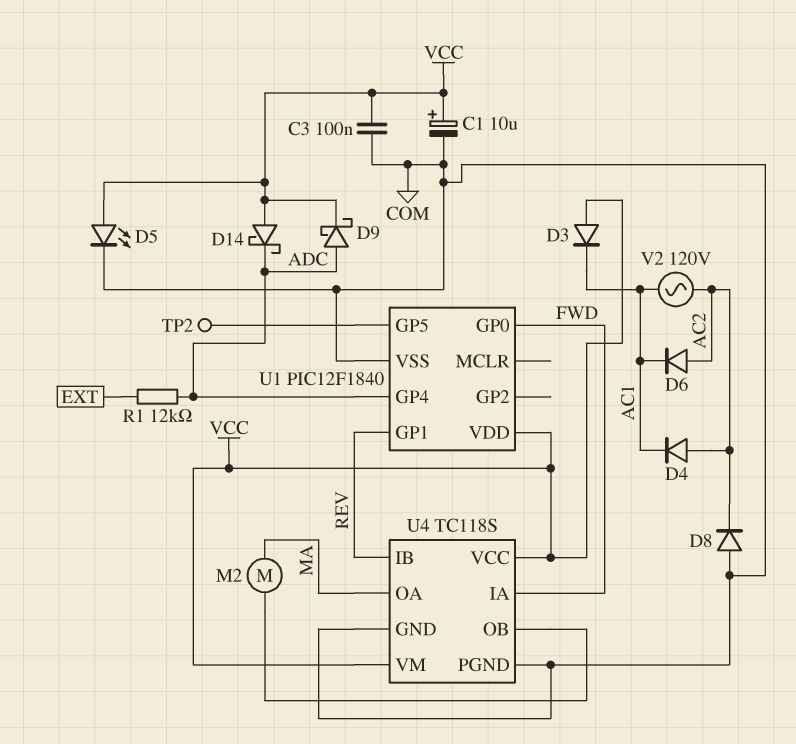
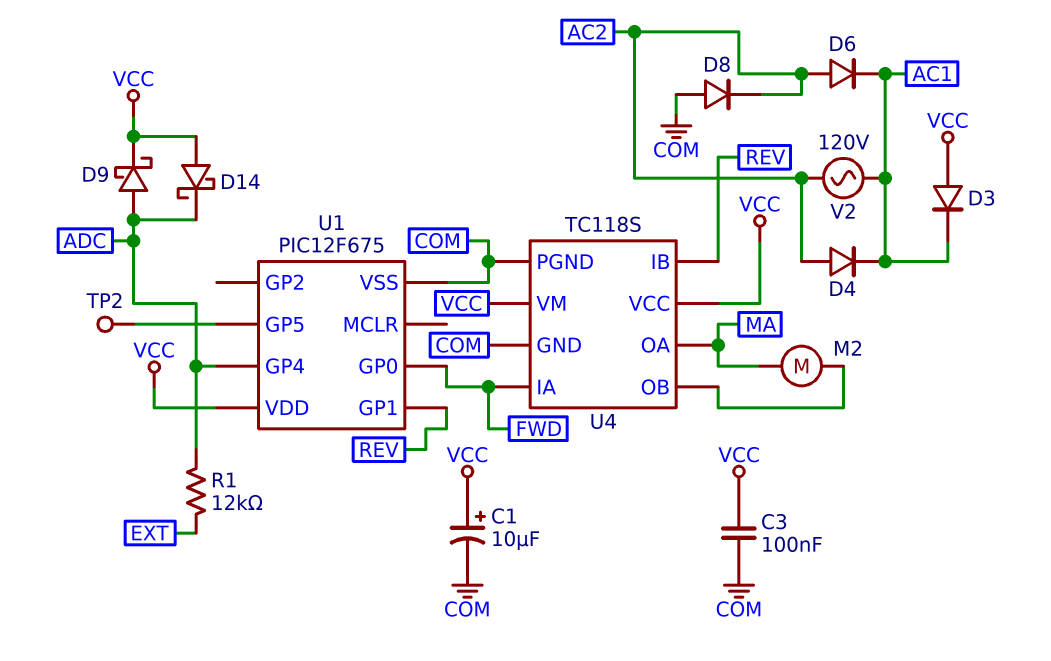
D5: LED (A VCC, K COM) -> none
U1: PIC12F1840 -> PIC12F675

